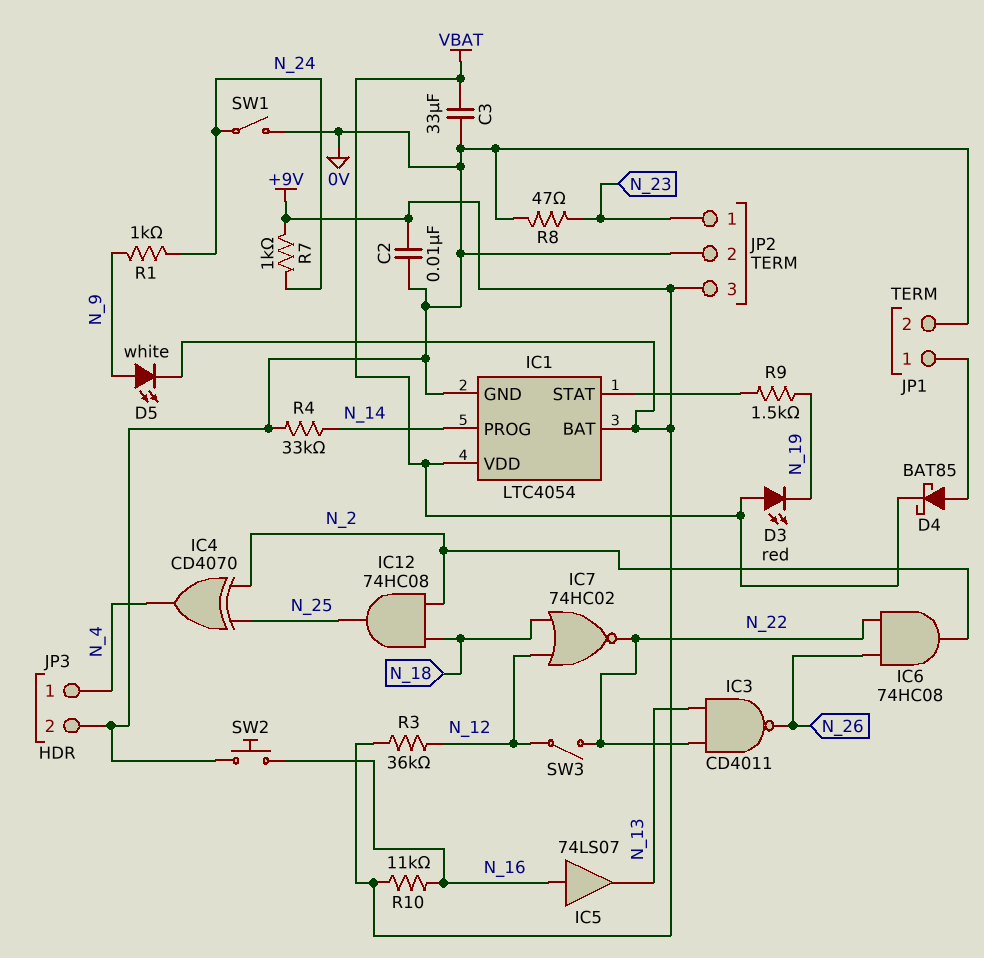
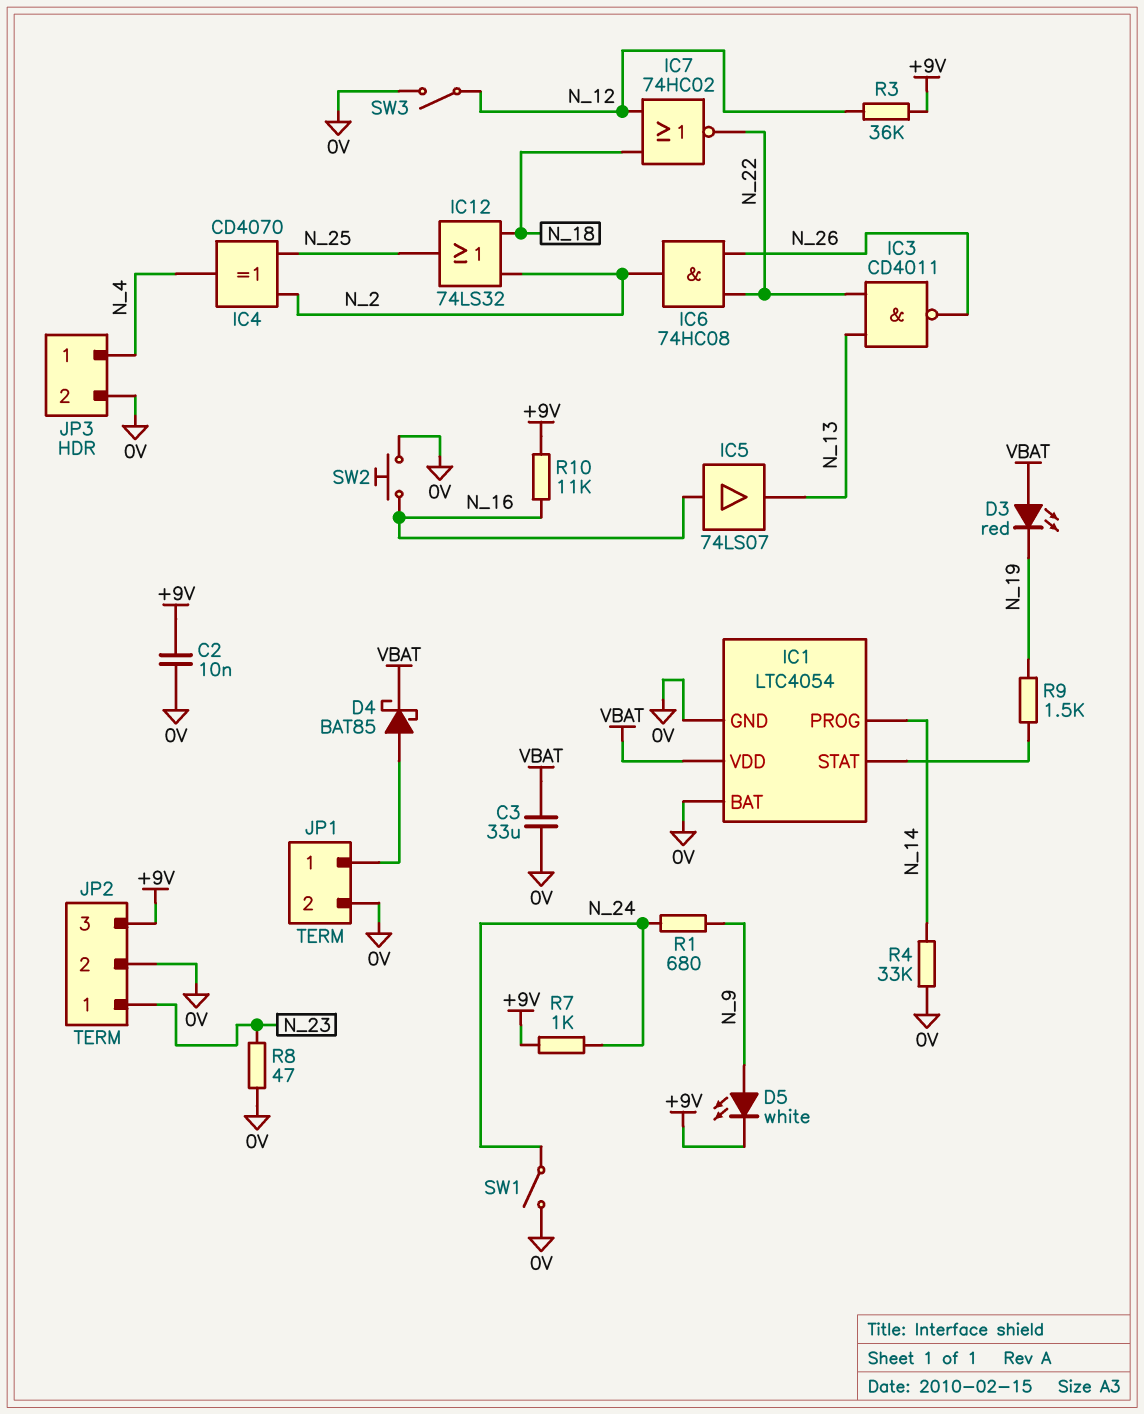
IC1 pin BAT: +9V -> 0V
IC12: AND 74HC08 (in N_2, in N_18, out N_25) -> OR 74LS32 (in N_2, in N_18, out N_25)
R1: 1k (N_9, N_24) -> 680 (N_9, N_24)
SW3: switch (N_12, N_22) -> switch (0V, N_12)

